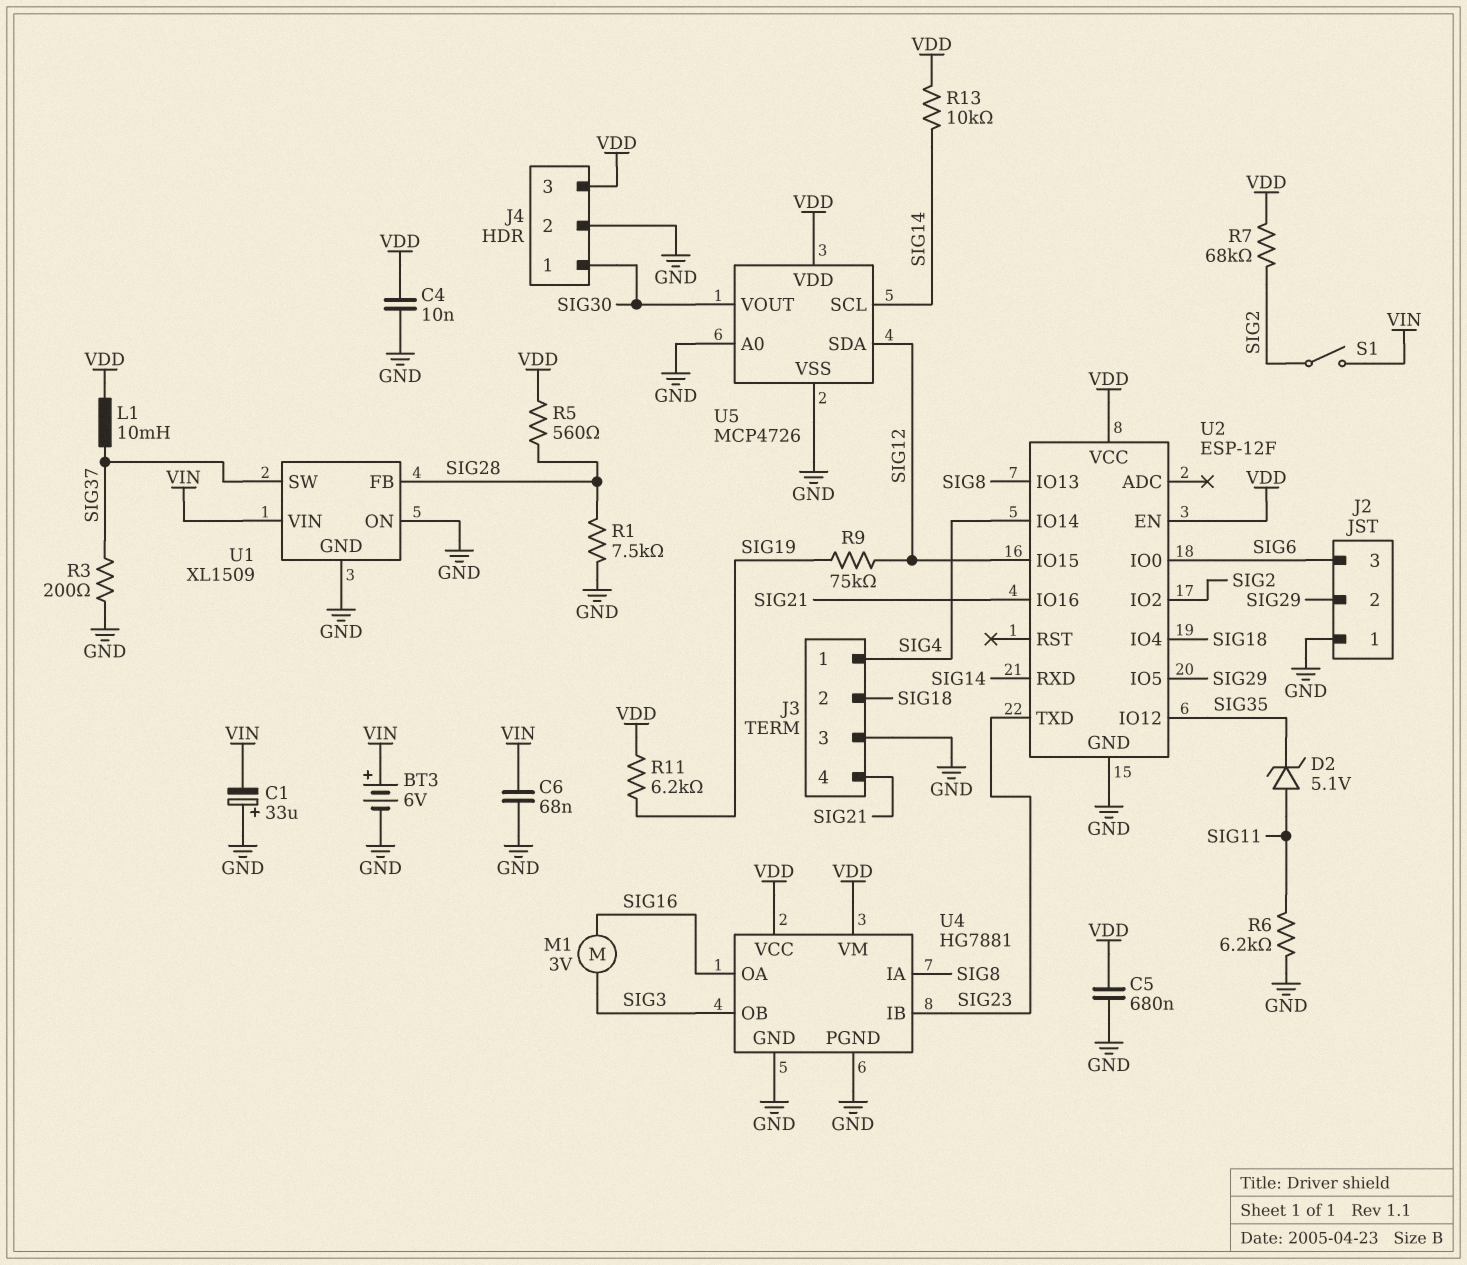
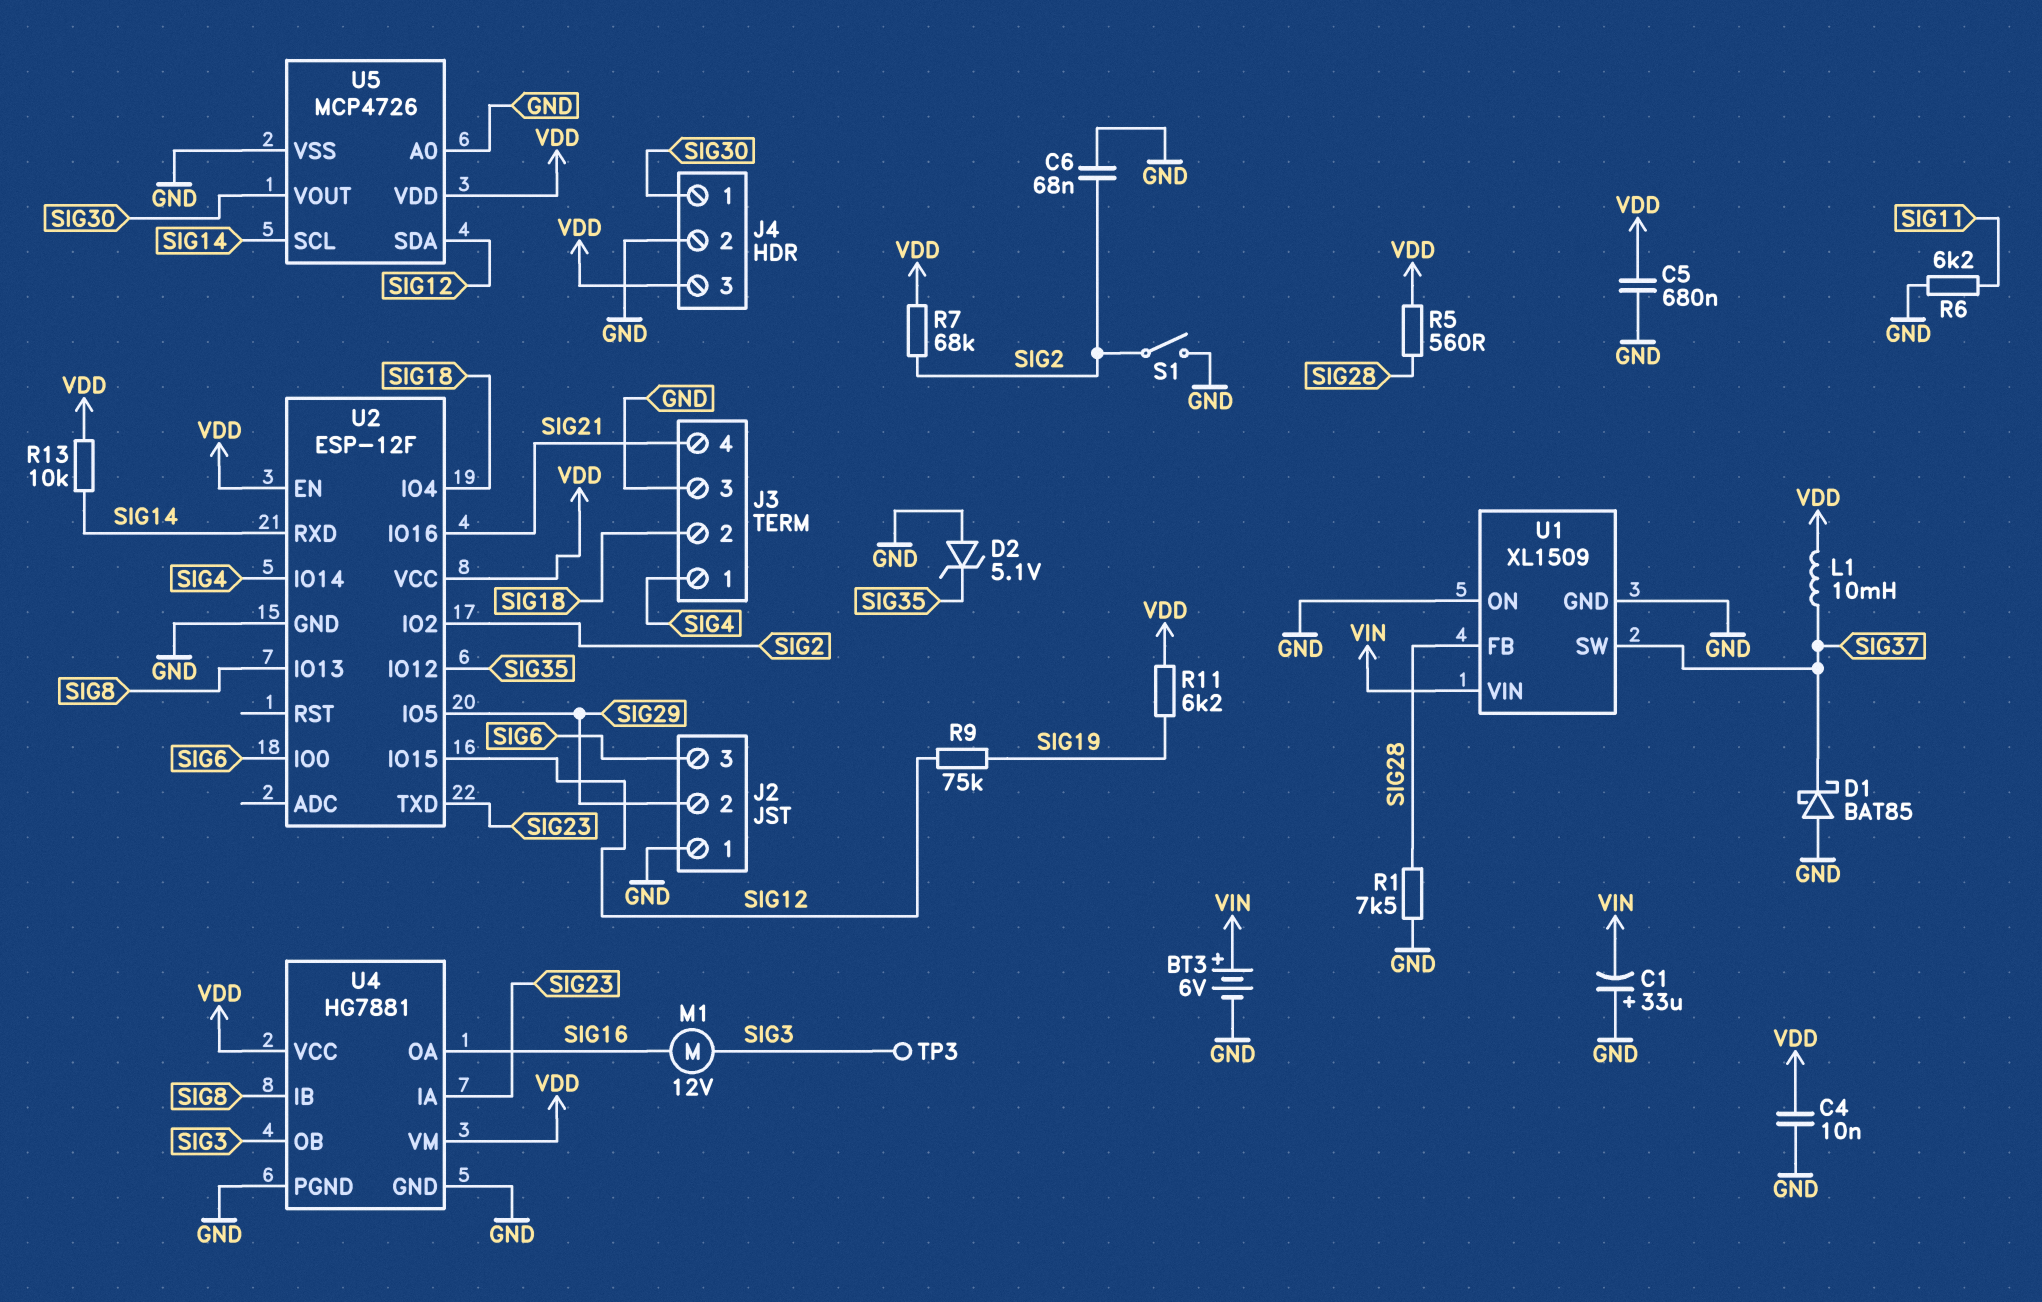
C6: 68nF (GND, VIN) -> 68nF (GND, SIG2)
D1: none -> schottky BAT85 (A GND, K SIG37)
D2: zener 5.1V (A SIG11, K SIG35) -> zener 5.1V (A GND, K SIG35)
M1: motor 3V (SIG3, SIG16) -> motor 12V (SIG3, SIG16)
R3: 200 (GND, SIG37) -> none
S1: switch (SIG2, VIN) -> switch (GND, SIG2)
TP3: none -> test point (SIG3)
U4 pin IA: SIG8 -> SIG23
U4 pin IB: SIG23 -> SIG8

